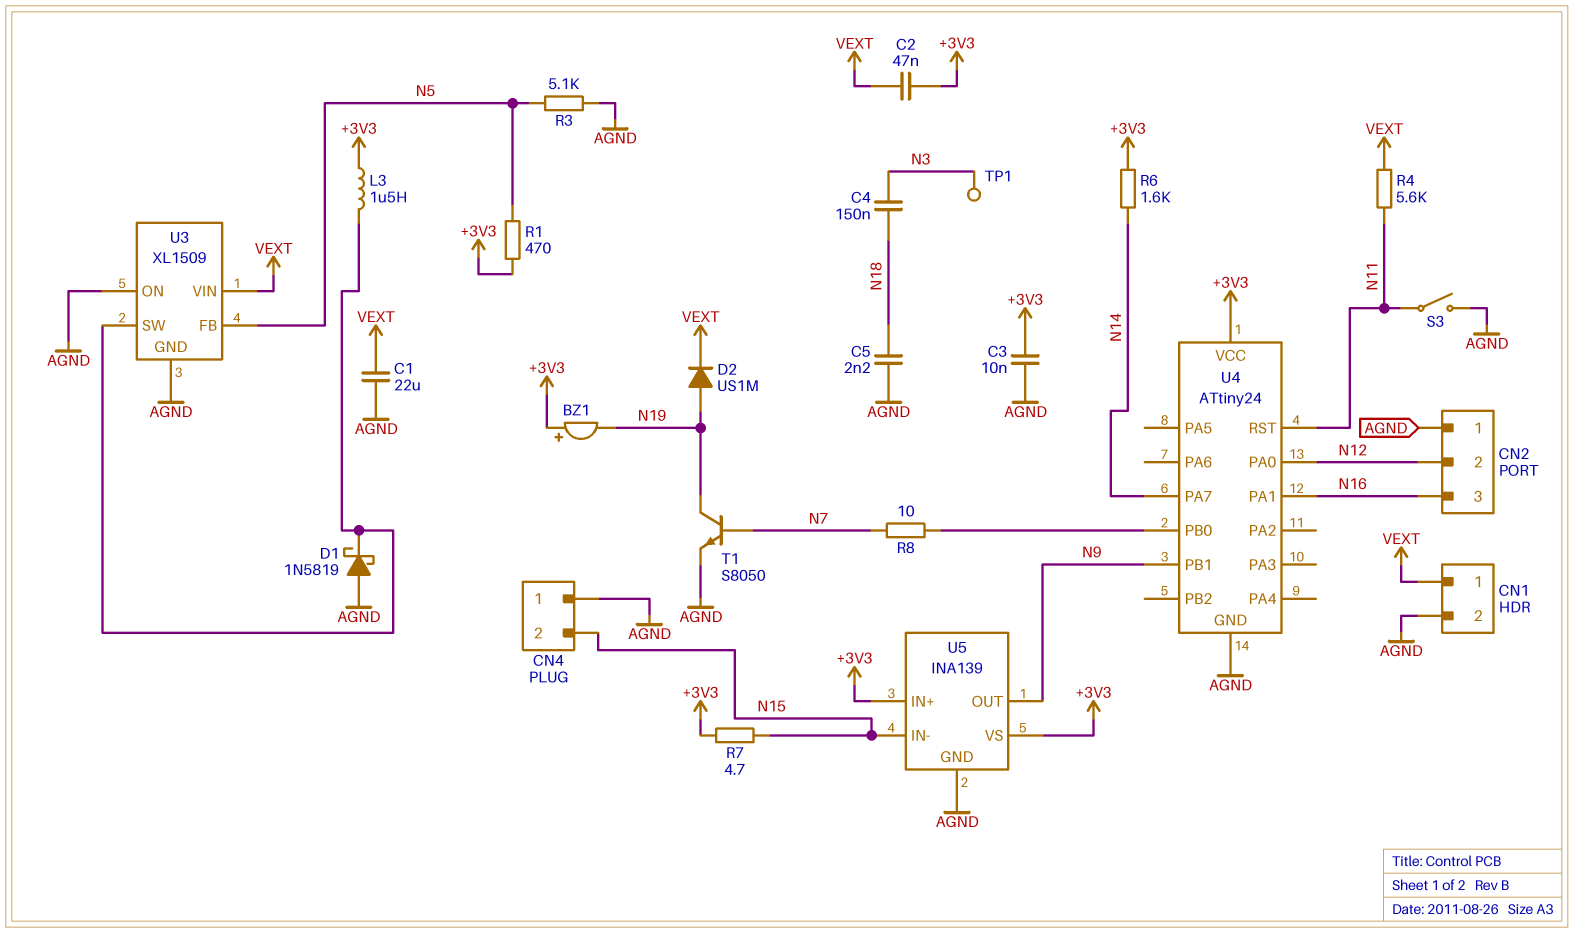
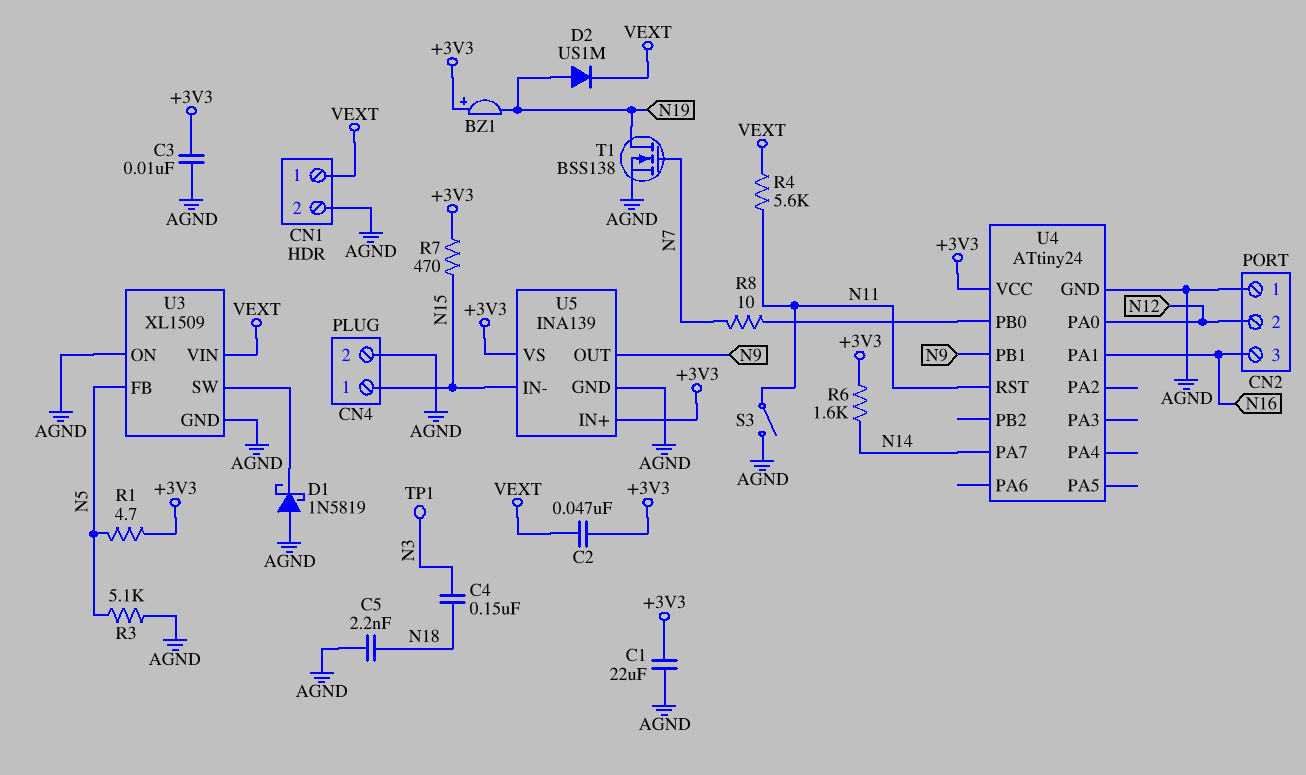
C1: 22uF (AGND, VEXT) -> 22uF (+3V3, AGND)
CN4 pin 1: AGND -> N15
CN4 pin 2: N15 -> AGND
L3: 1.5uH (+3V3, U3/SW) -> none
R1: 470 (+3V3, N5) -> 4.7 (+3V3, N5)
R7: 4.7 (+3V3, N15) -> 470 (+3V3, N15)
T1: NPN S8050 (B N7, C N19, E AGND) -> NMOS BSS138 (G N7, D N19, S AGND)

